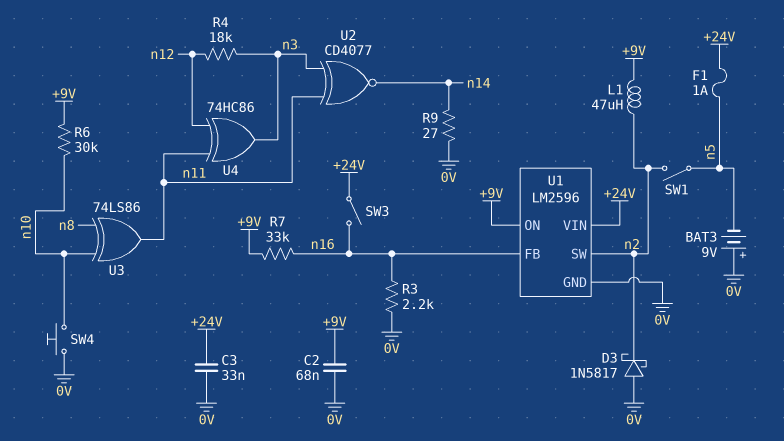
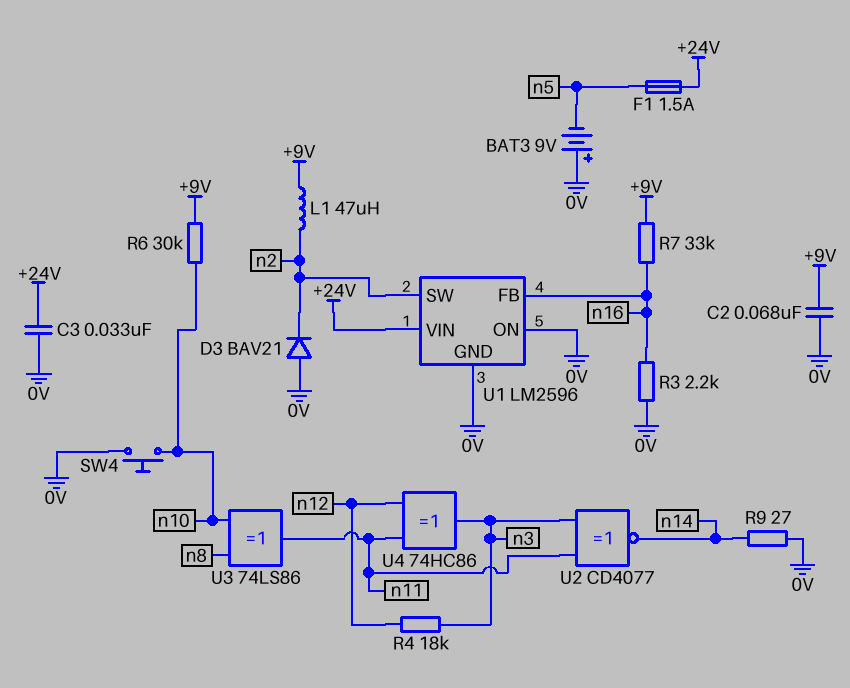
D3: schottky 1N5817 (A 0V, K n2) -> diode BAV21 (A 0V, K n2)
F1: 1A (+24V, n5) -> 1.5A (+24V, n5)
SW1: switch (n2, n5) -> none
SW3: switch (+24V, n16) -> none
U1 pin ON: +9V -> 0V

